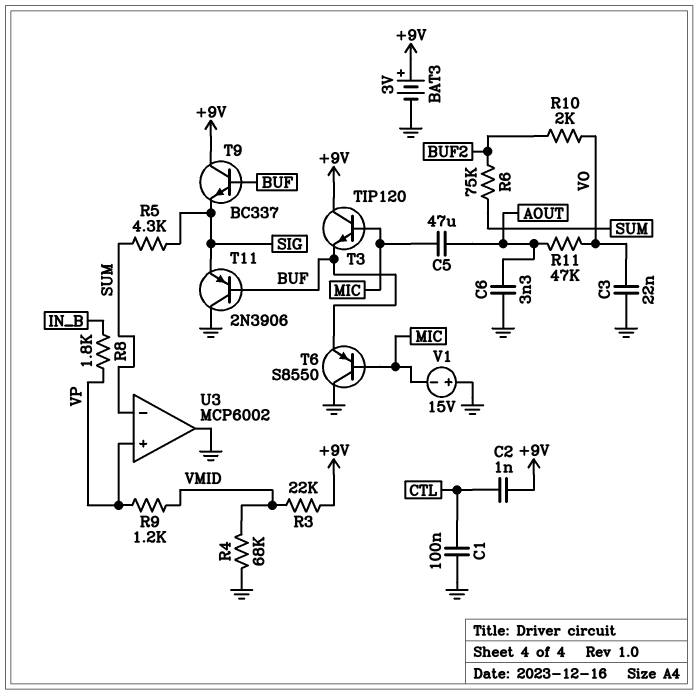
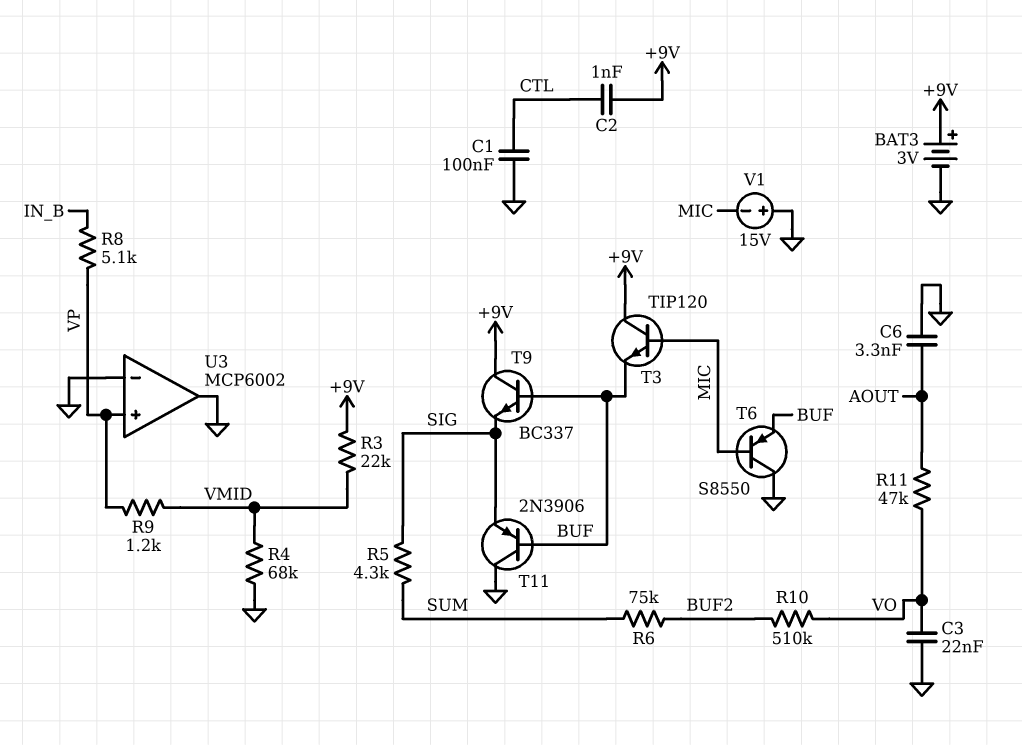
C5: 47uF (AOUT, MIC) -> none
R8: 1.8k (IN_B, VP) -> 5.1k (IN_B, VP)
R10: 2k (BUF2, VO) -> 510k (BUF2, VO)
U3 pin in-: SUM -> GND

